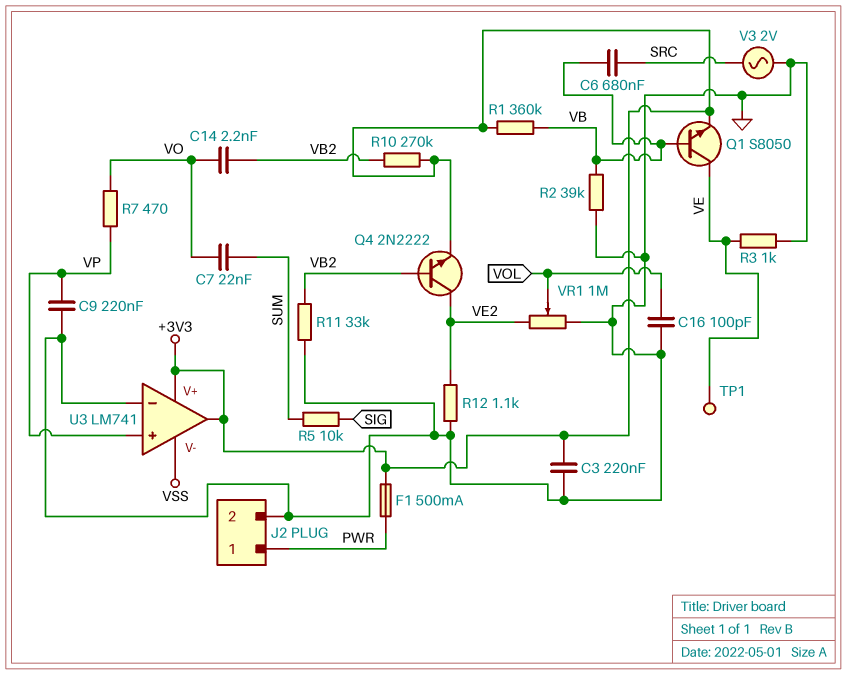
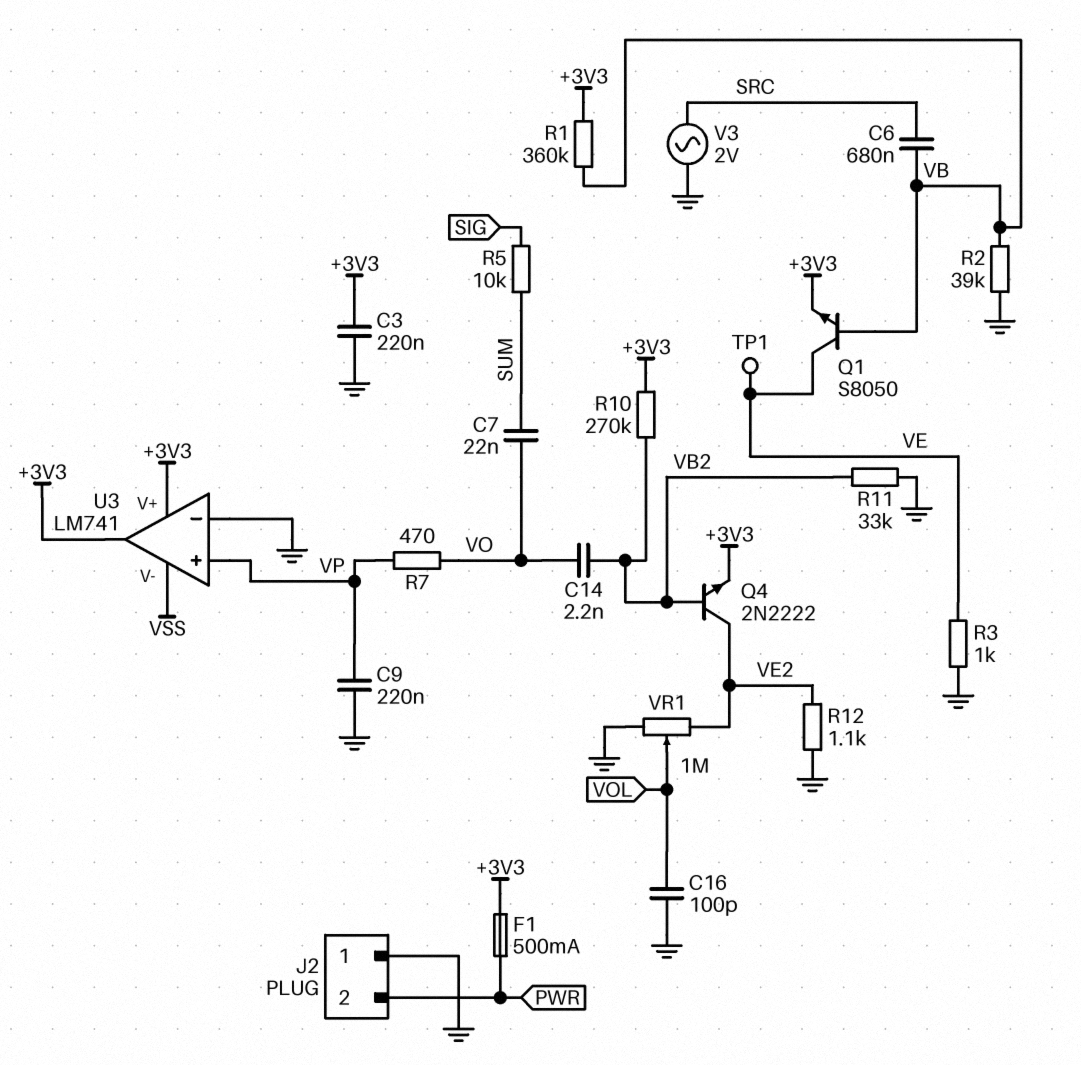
J2 pin 1: PWR -> GND
J2 pin 2: GND -> PWR

